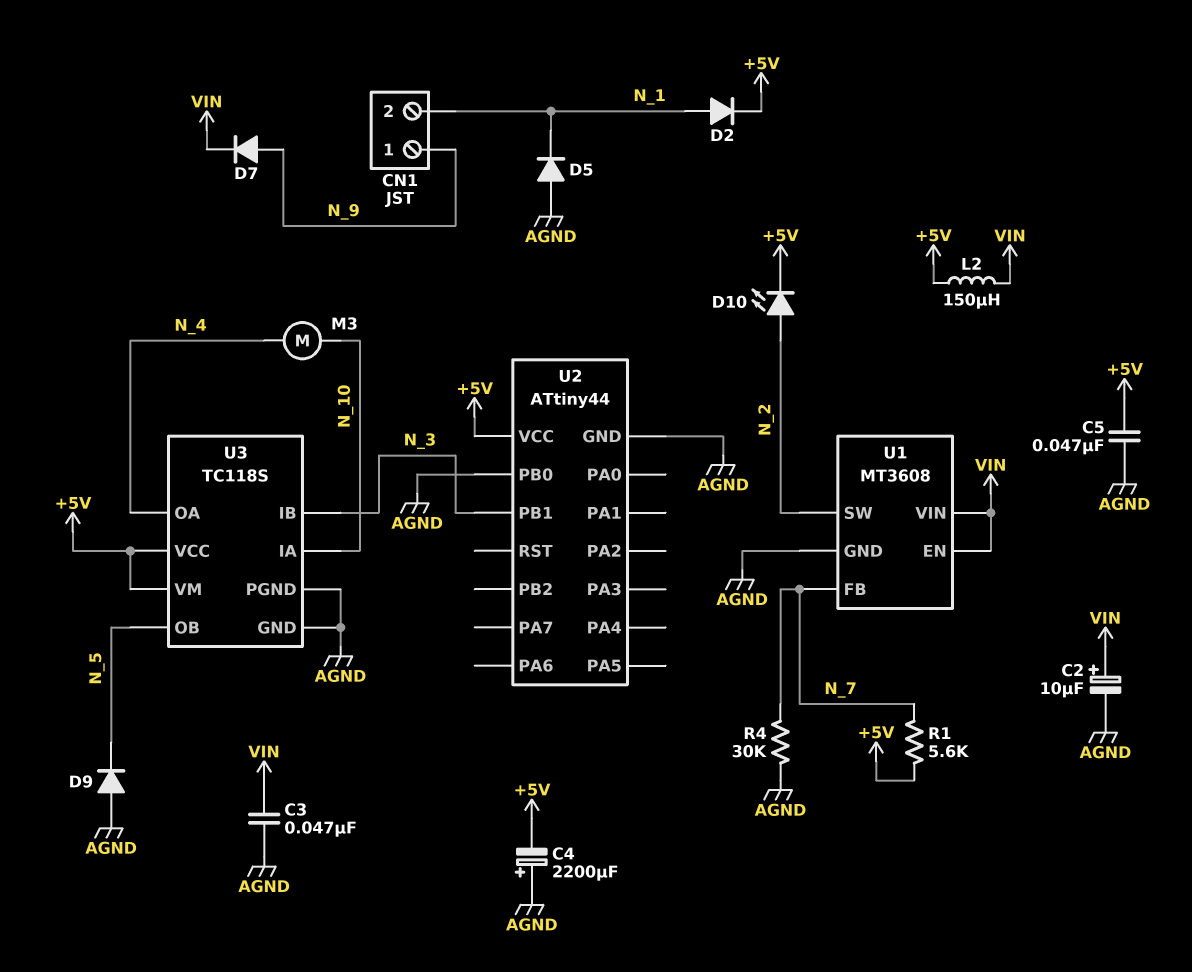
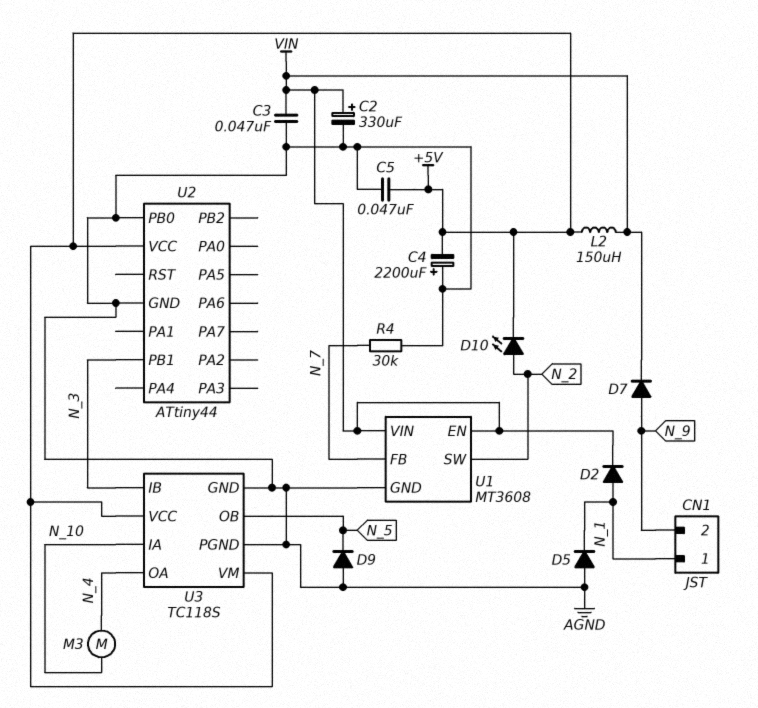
C2: 10uF (plus VIN, minus AGND) -> 330uF (plus VIN, minus AGND)
CN1 pin 1: N_9 -> N_1
CN1 pin 2: N_1 -> N_9
D2: diode (A N_1, K +5V) -> diode (A N_1, K VIN)
R1: 5.6k (+5V, N_7) -> none

